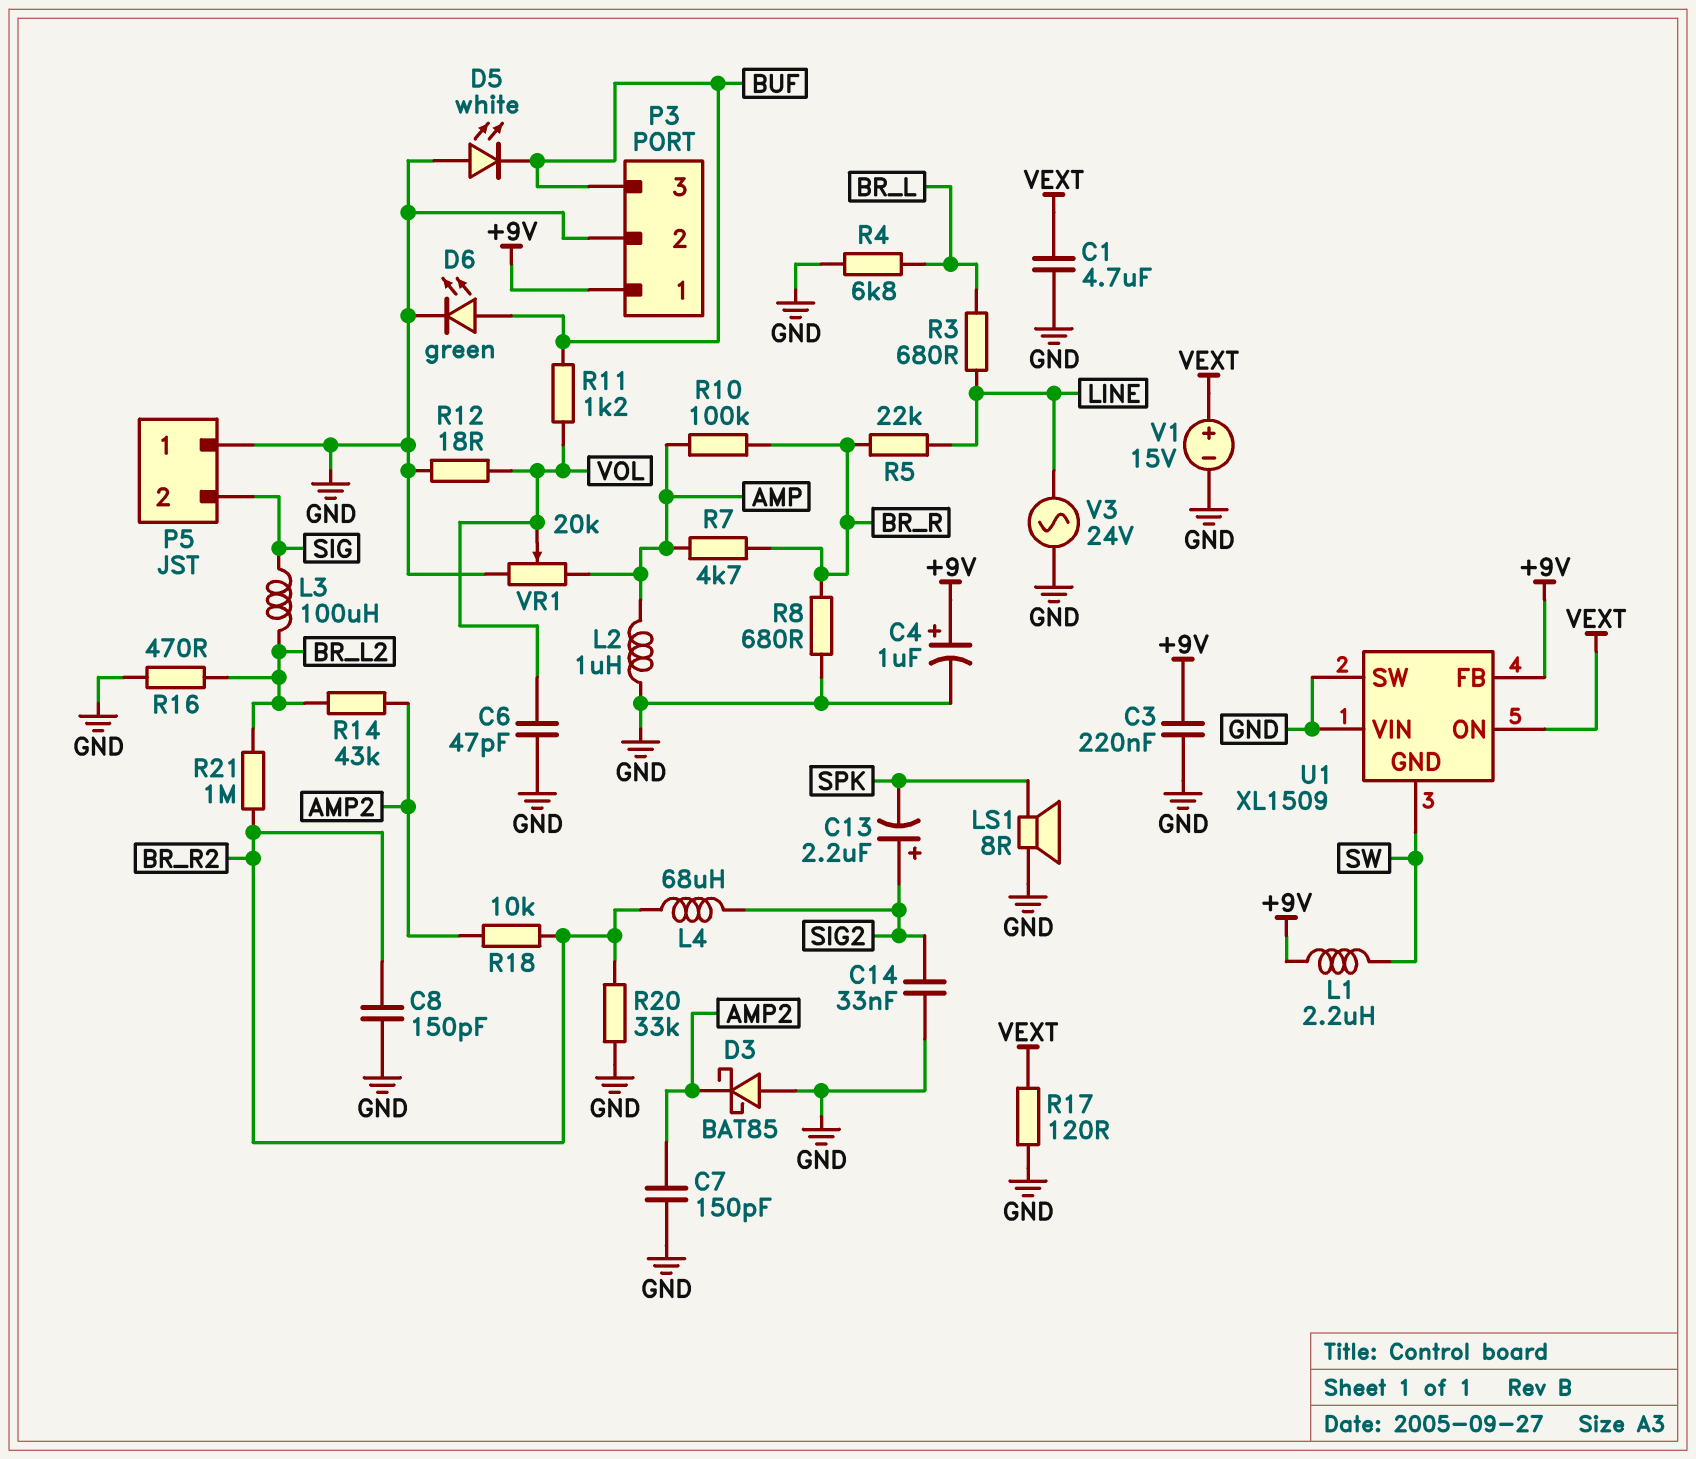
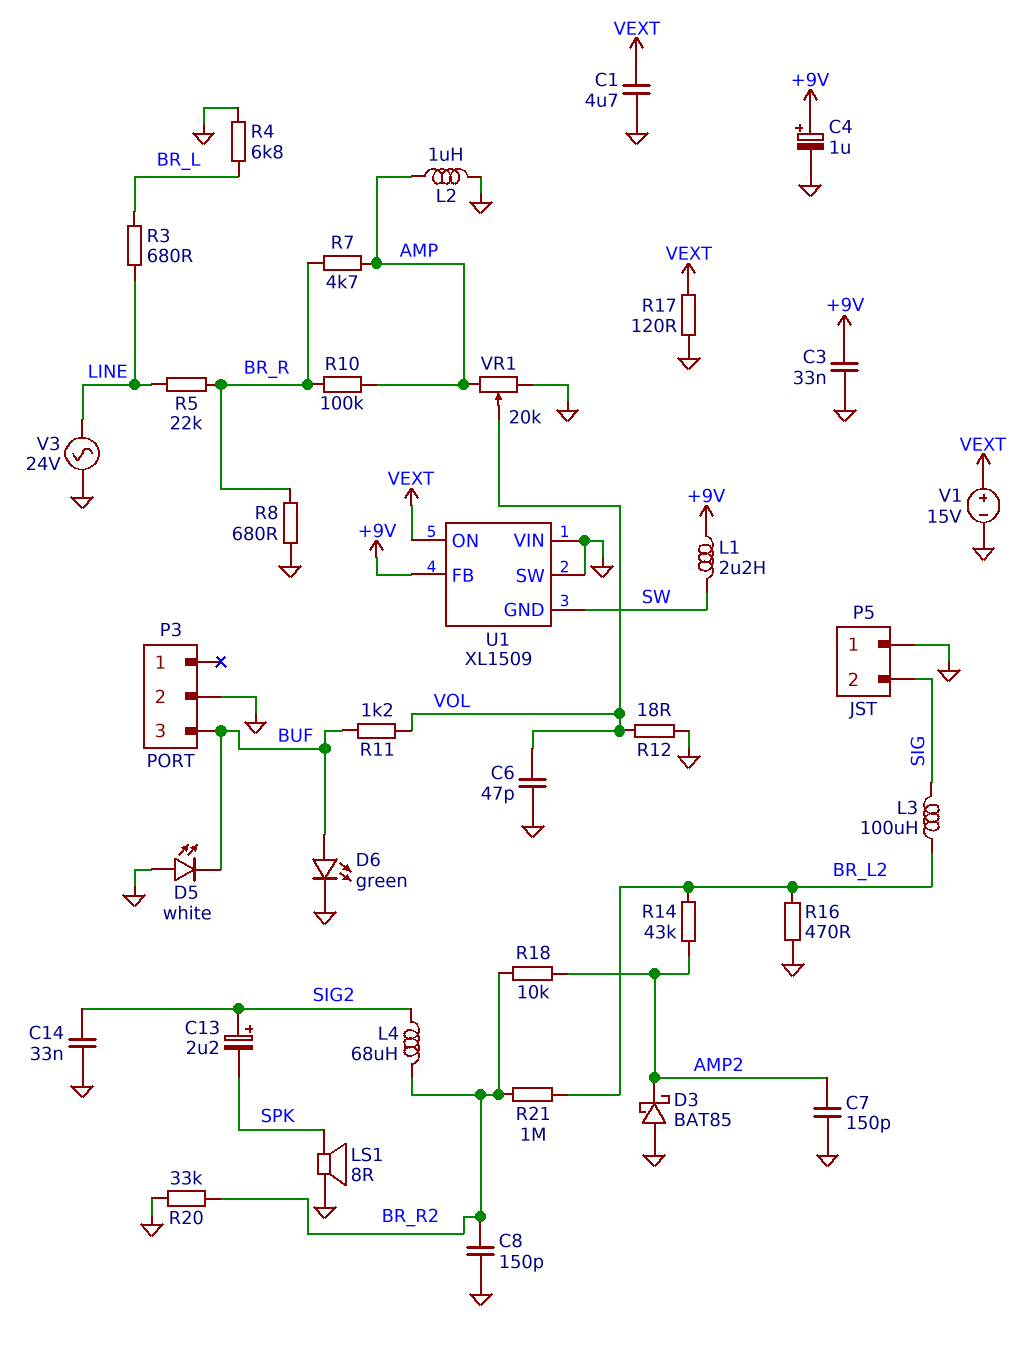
C3: 220nF (+9V, GND) -> 33nF (+9V, GND)
P3 pin 1: +9V -> none

